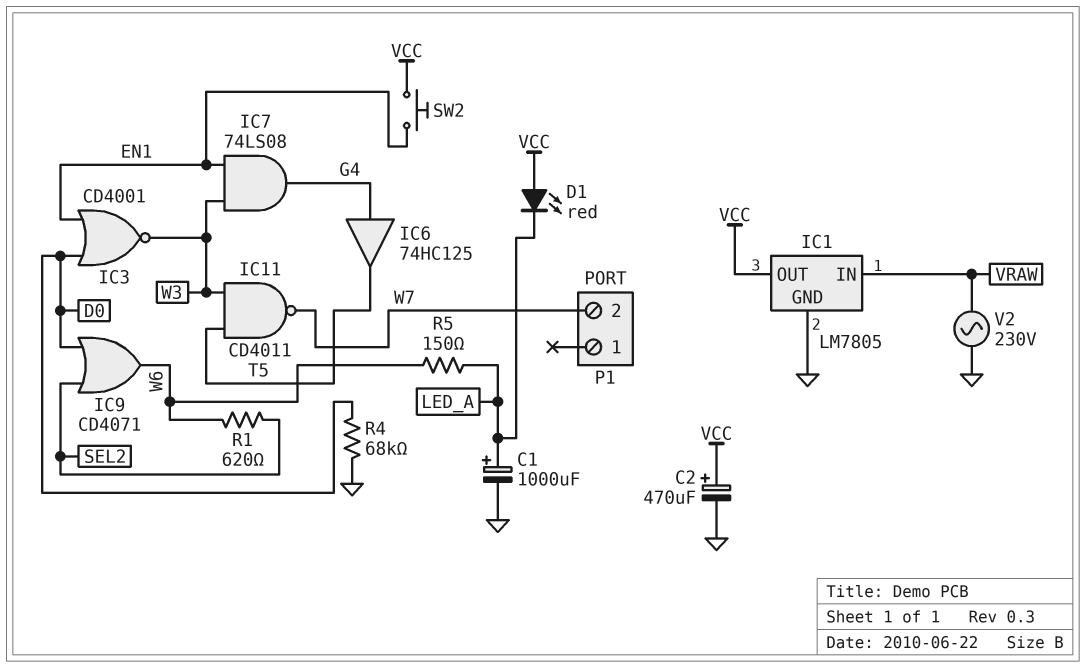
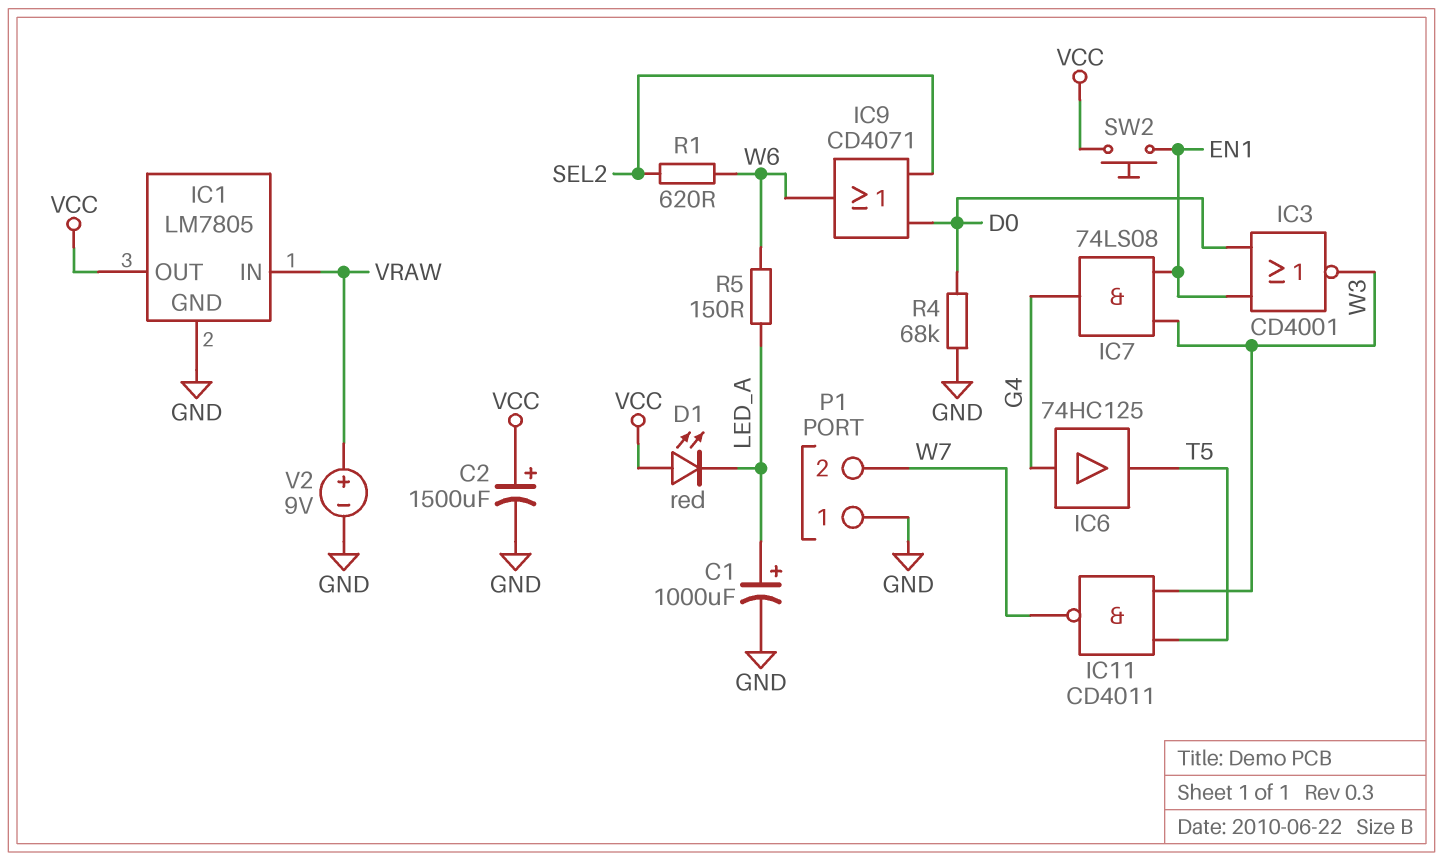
C2: 470uF (plus VCC, minus GND) -> 1500uF (plus VCC, minus GND)
P1 pin 1: none -> GND
V2: AC 230V (GND, VRAW) -> 9V (plus VRAW, minus GND)

